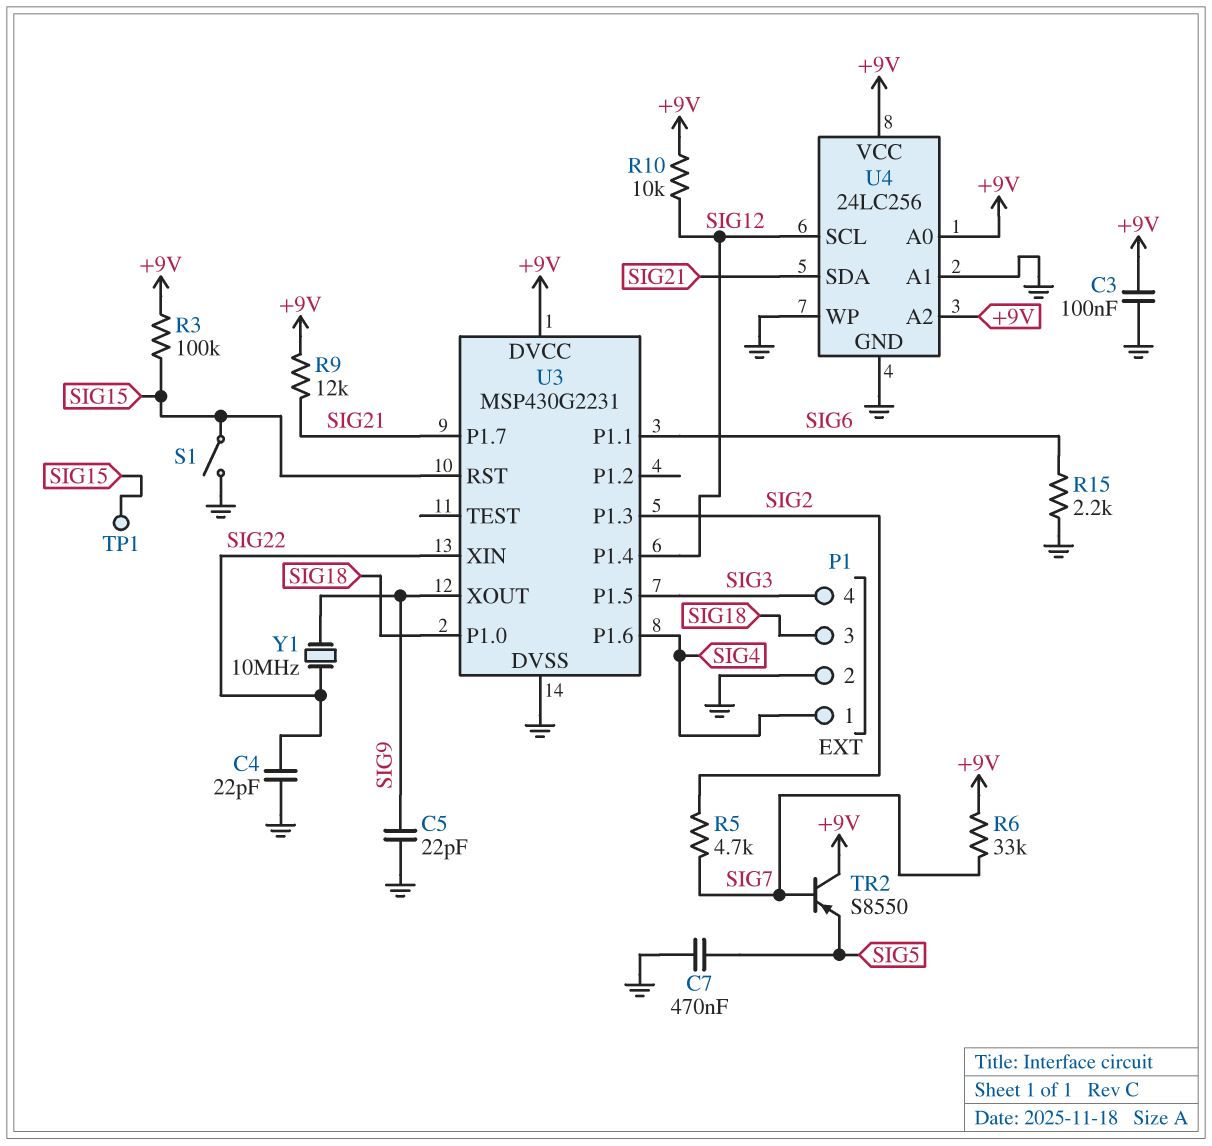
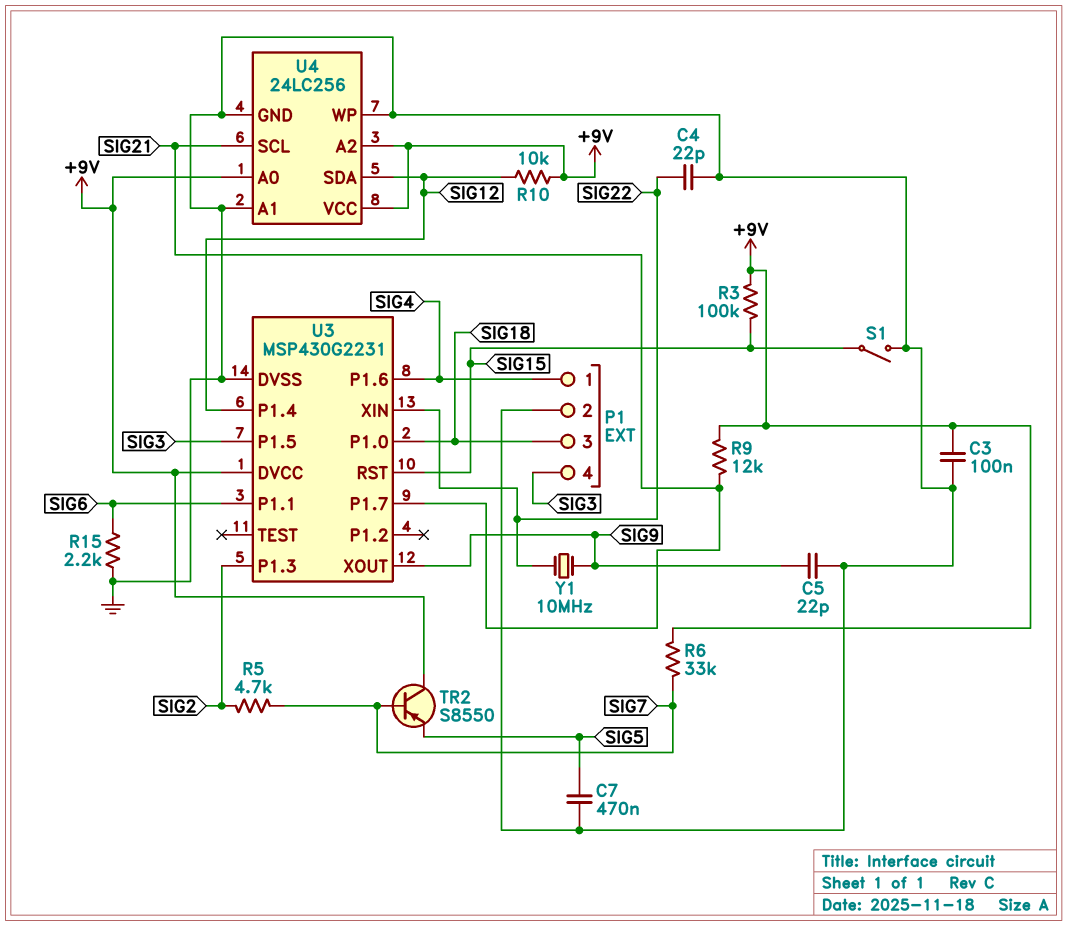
TP1: test point (SIG15) -> none
U4 pin SCL: SIG12 -> SIG21
U4 pin SDA: SIG21 -> SIG12

